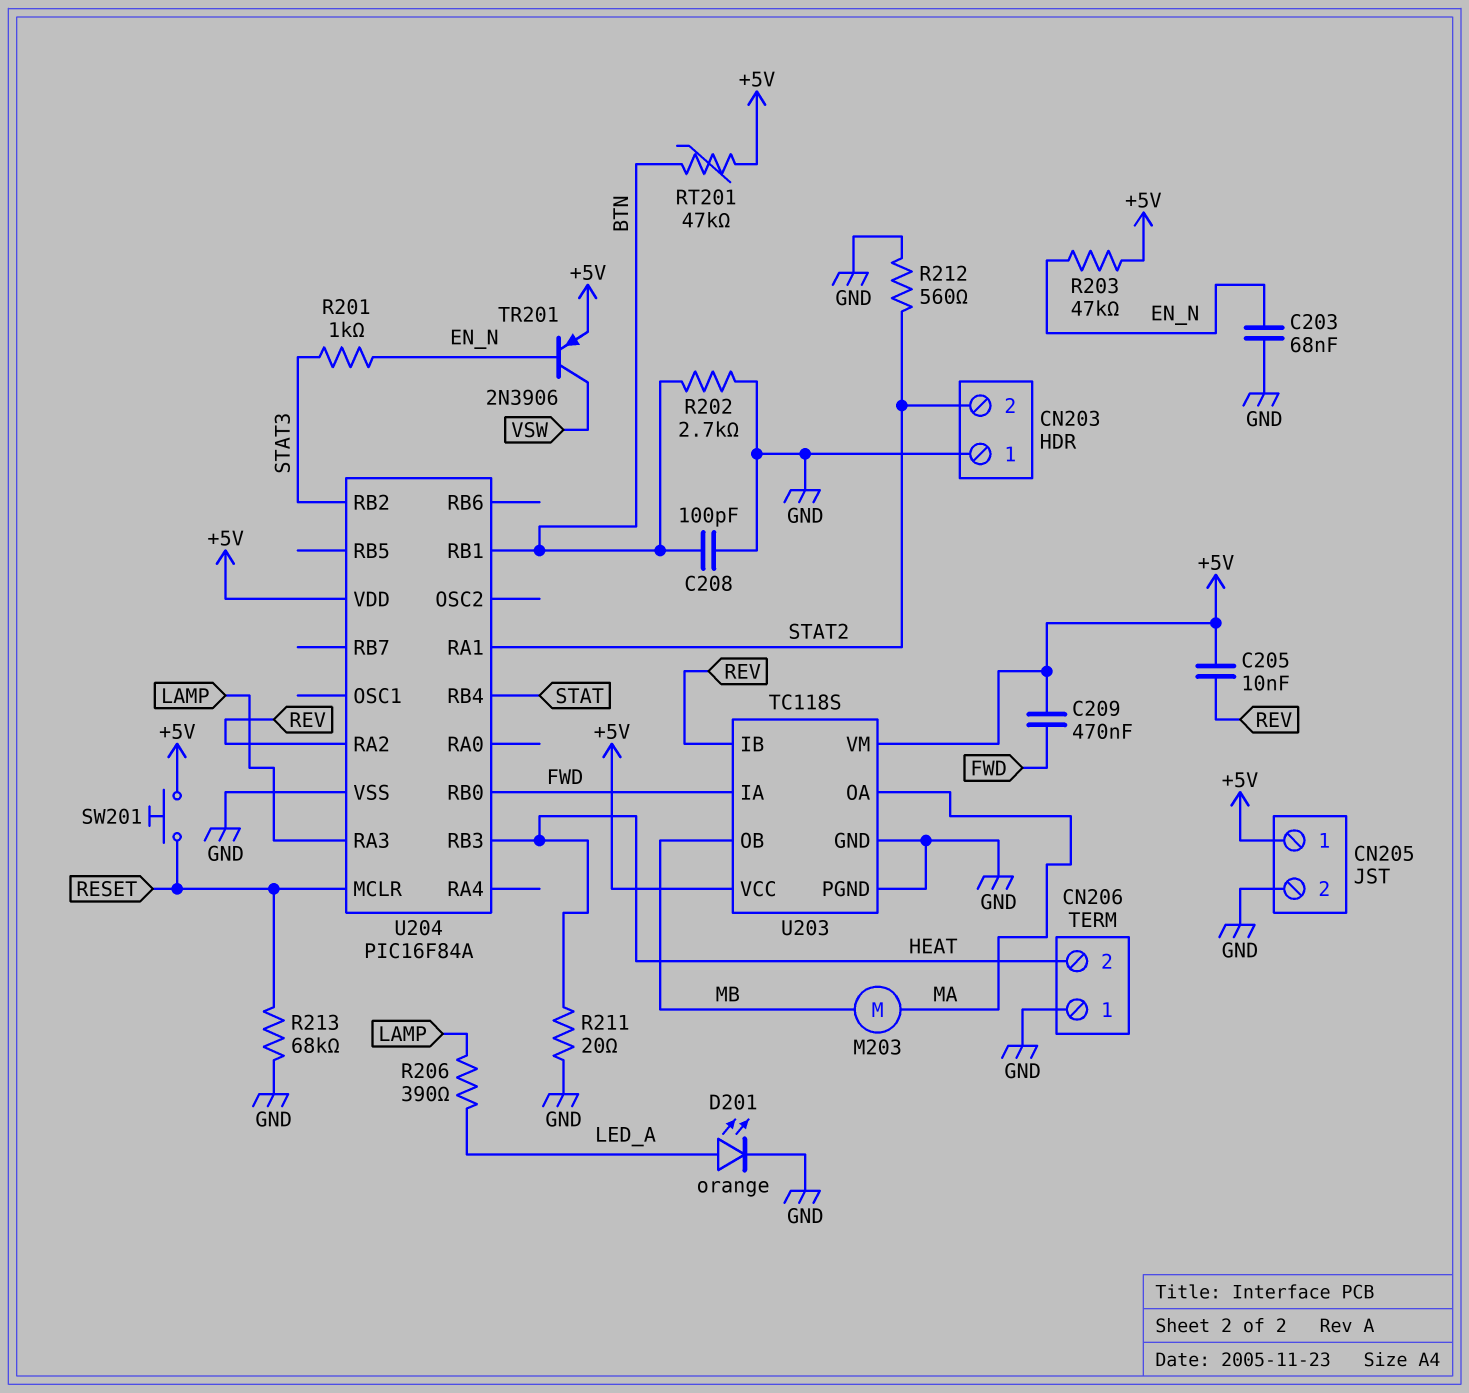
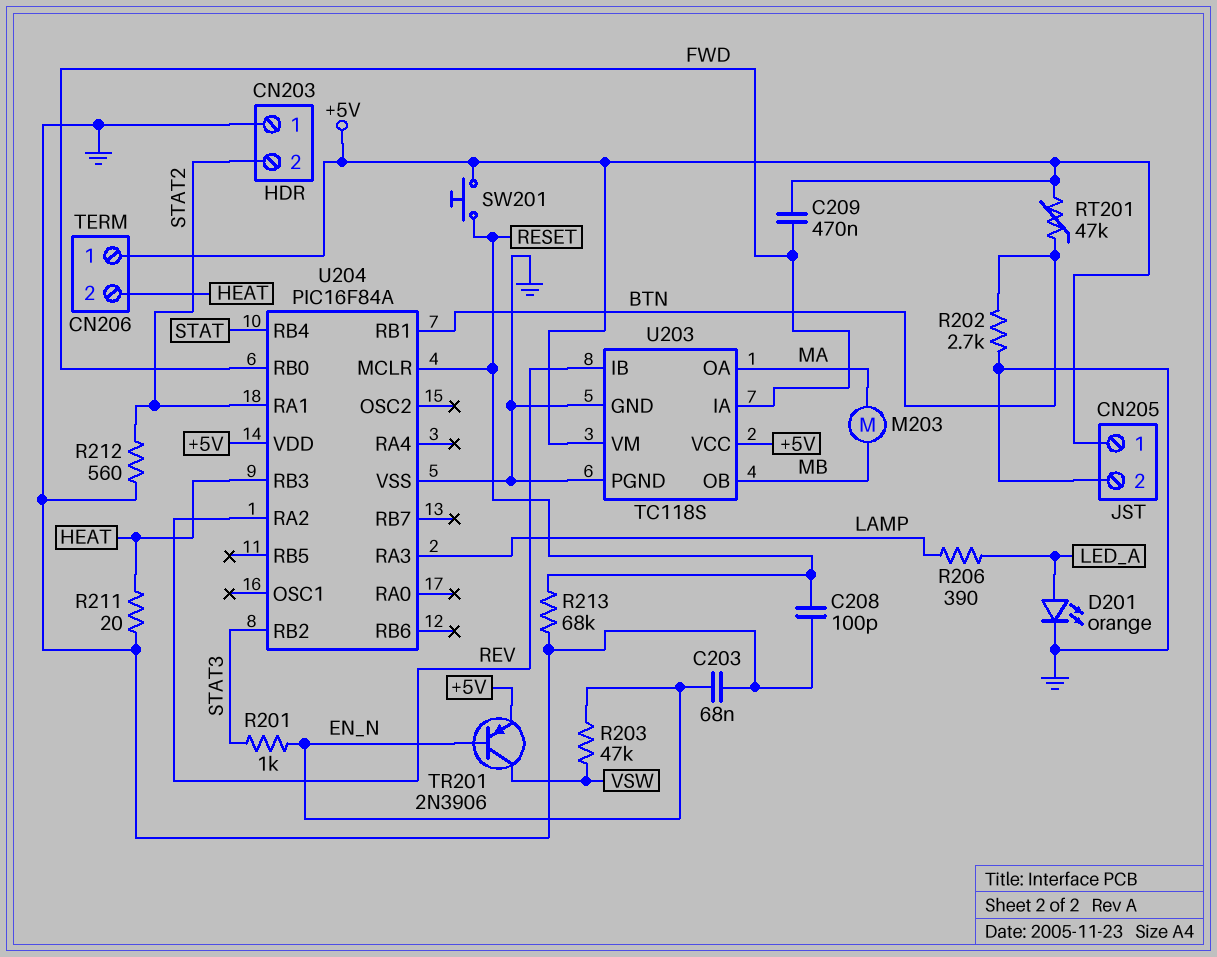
C205: 10nF (+5V, REV) -> none
C208: 100pF (BTN, GND) -> 100pF (GND, RESET)
CN206 pin 1: GND -> +5V
R203: 47k (+5V, EN_N) -> 47k (EN_N, VSW)

